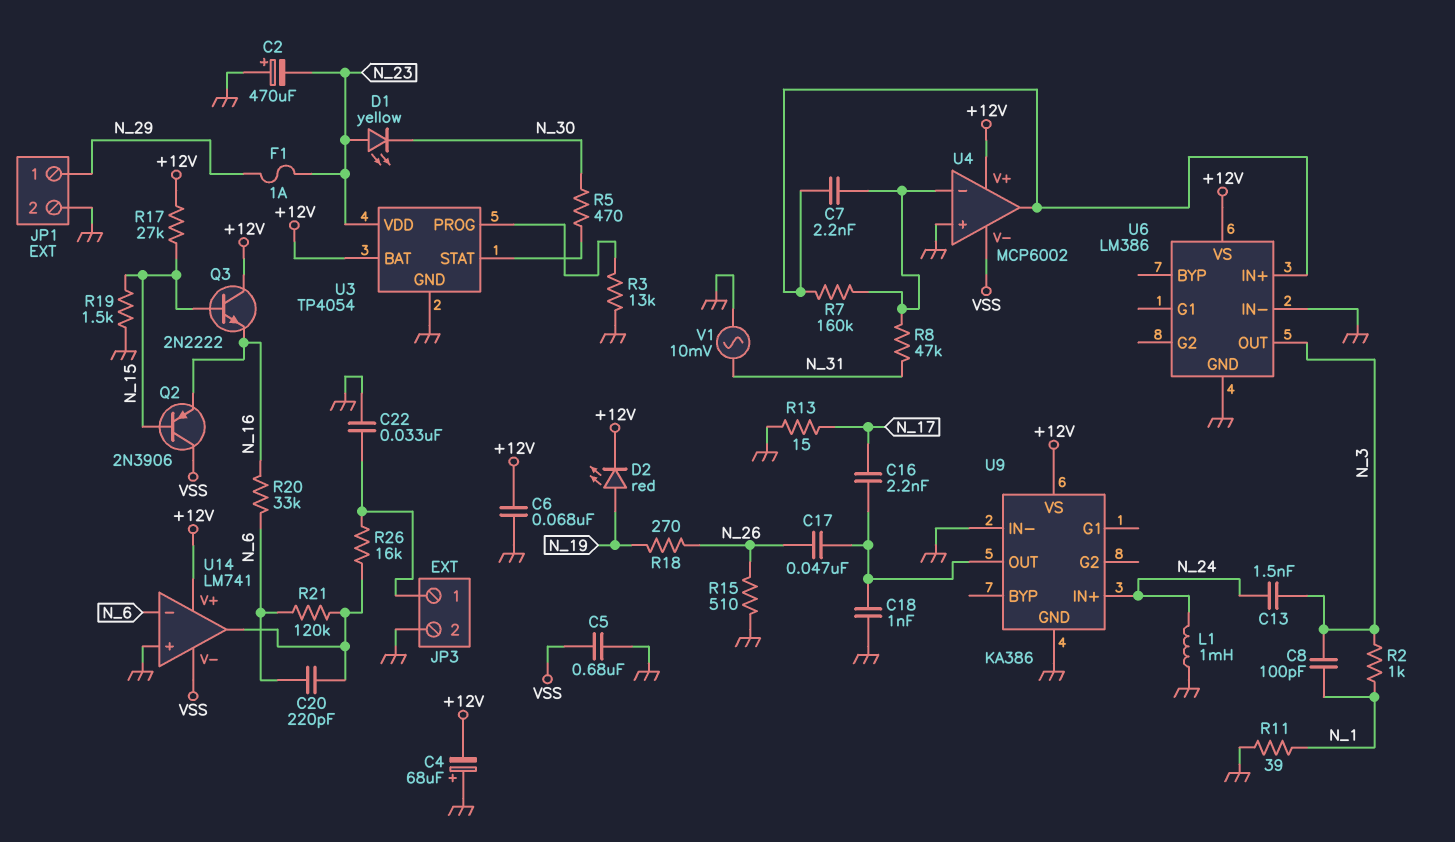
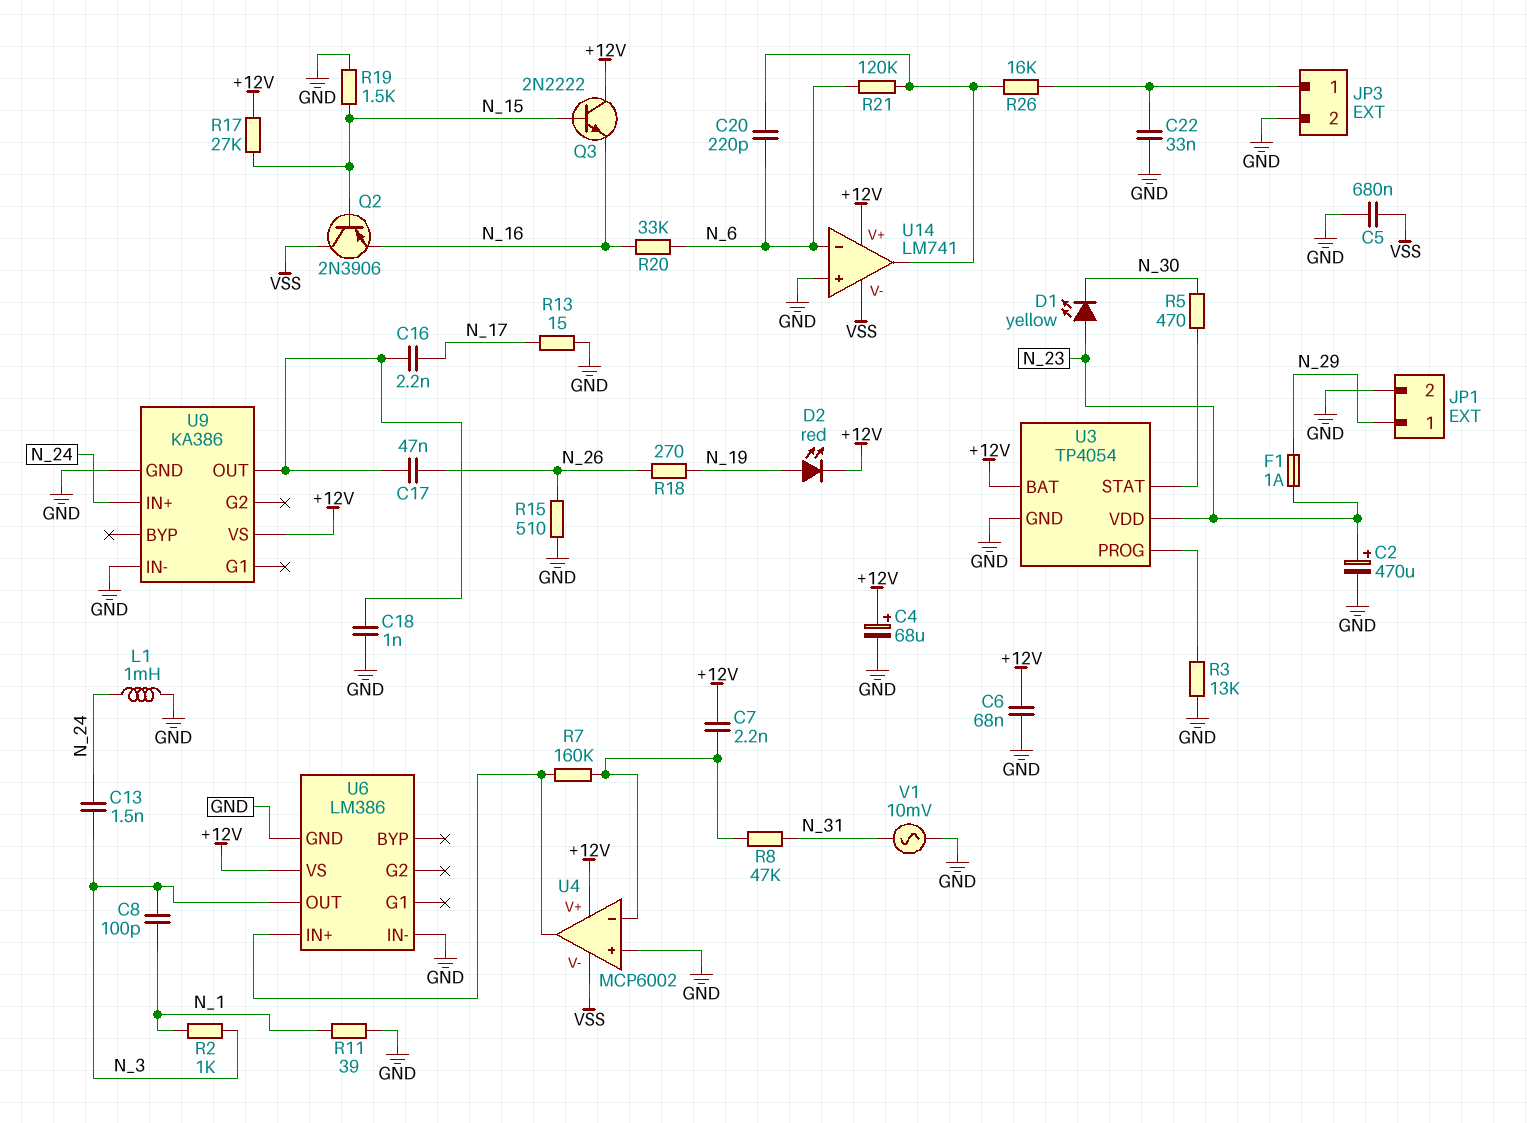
C2: 470uF (plus GND, minus N_23) -> 470uF (plus N_23, minus GND)
C4: 68uF (plus GND, minus +12V) -> 68uF (plus +12V, minus GND)
C7: 2.2nF (U4/in-, U4/out) -> 2.2nF (+12V, U4/in-)

